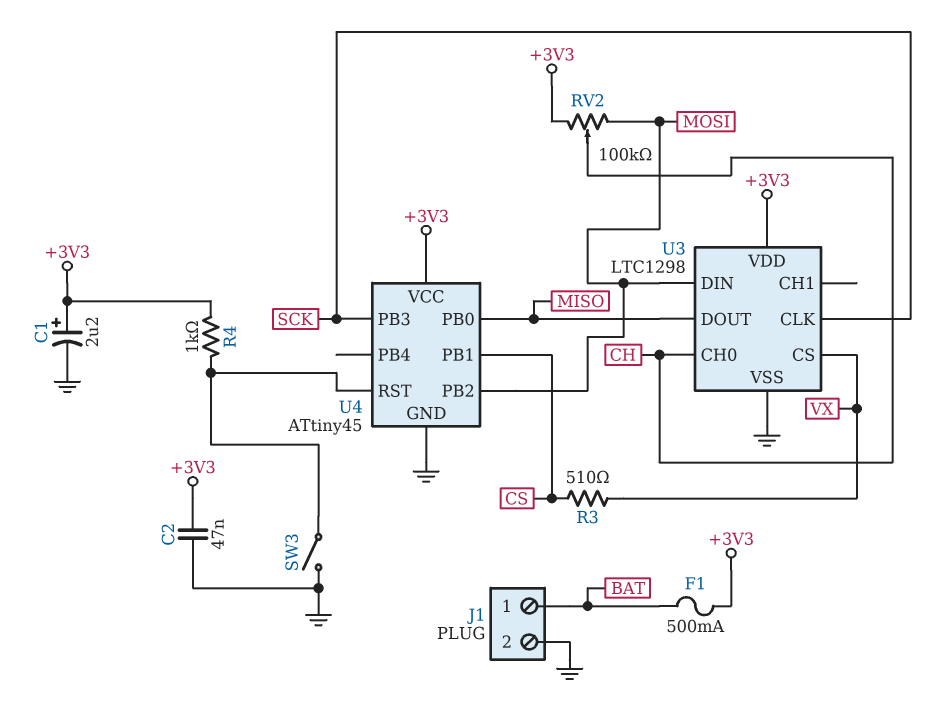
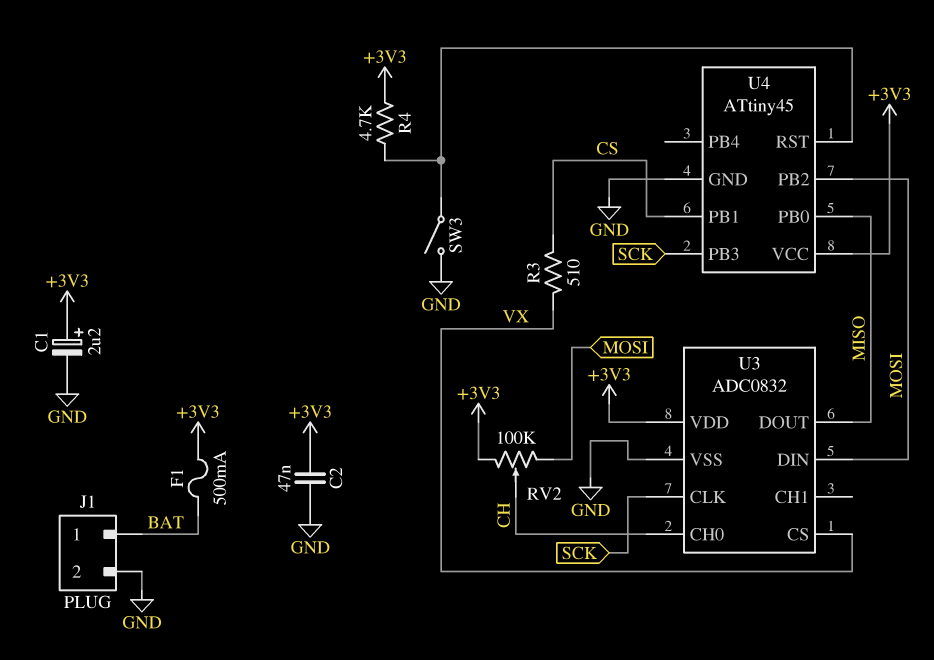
R4: 1k (+3V3, U4/RST) -> 4.7k (+3V3, U4/RST)
U3: LTC1298 -> ADC0832

